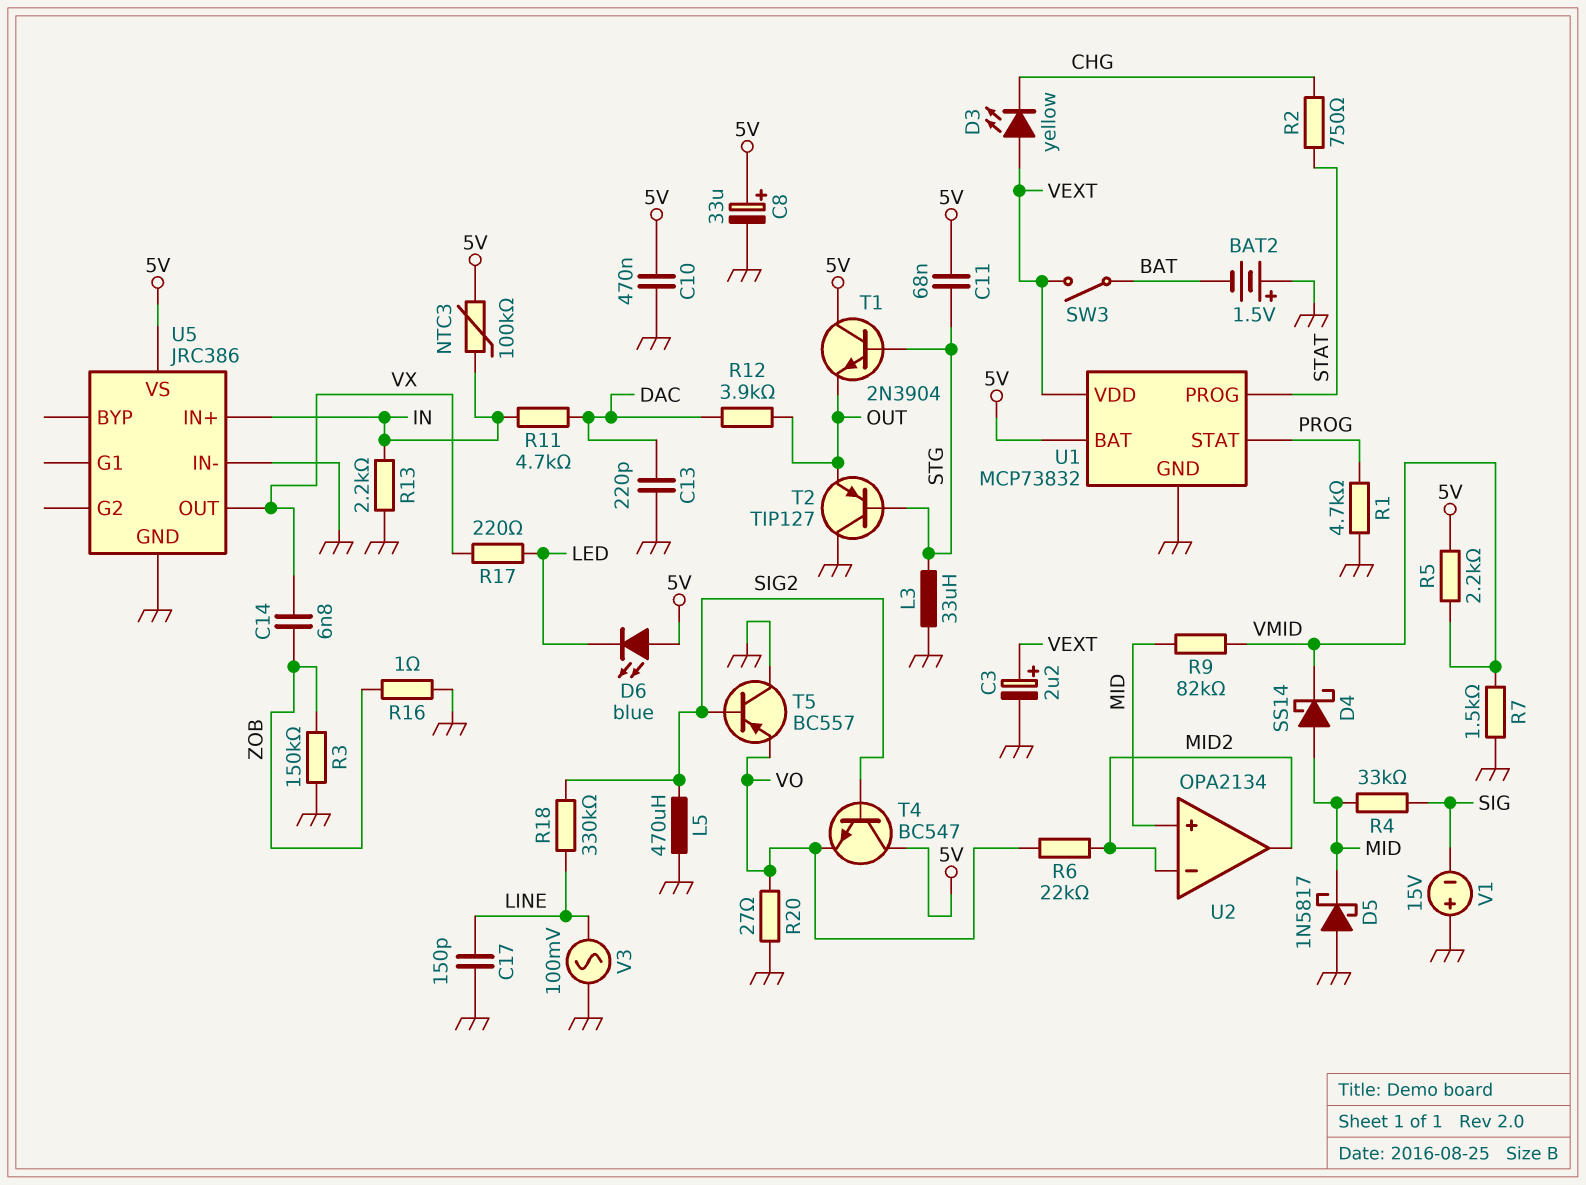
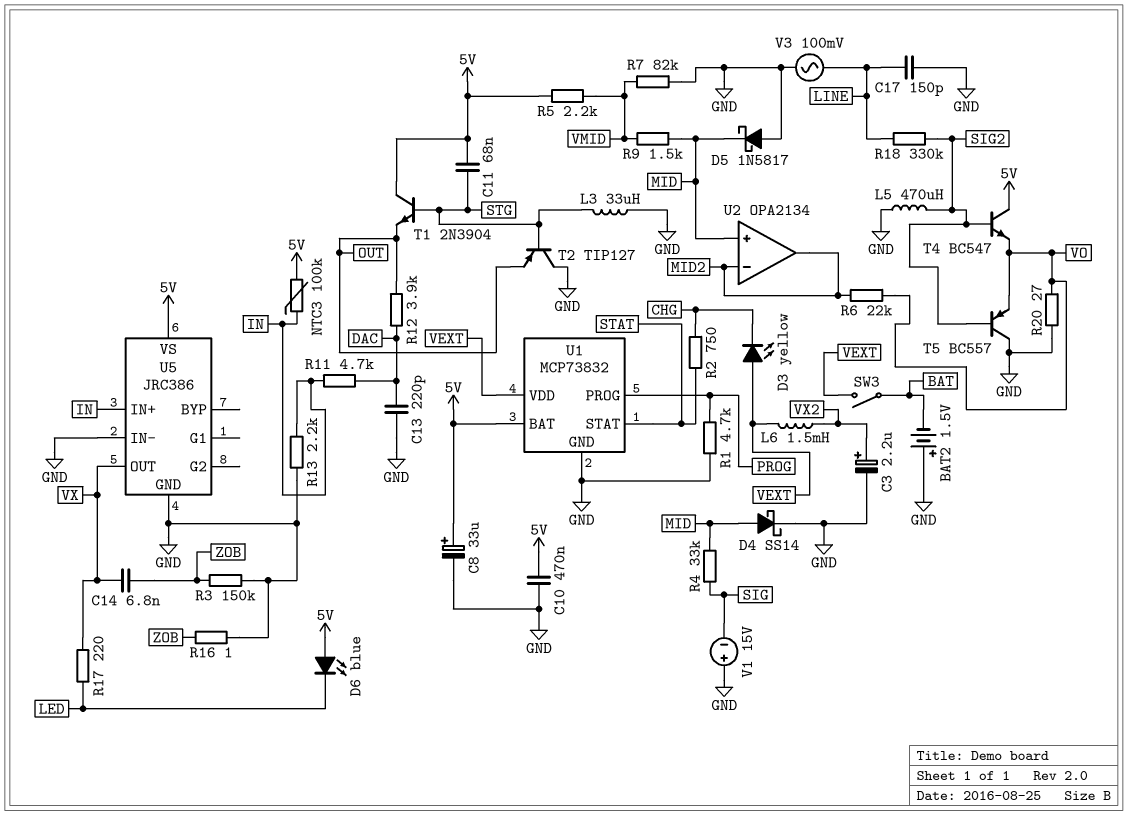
C3: 2.2uF (plus VEXT, minus GND) -> 2.2uF (plus VX2, minus GND)
D4: schottky SS14 (A MID, K VMID) -> schottky SS14 (A MID, K GND)
L6: none -> 1.5mH (VEXT, VX2)
R7: 1.5k (GND, VMID) -> 82k (GND, VMID)
R9: 82k (MID, VMID) -> 1.5k (MID, VMID)
U1 pin PROG: STAT -> PROG
U1 pin STAT: PROG -> STAT

